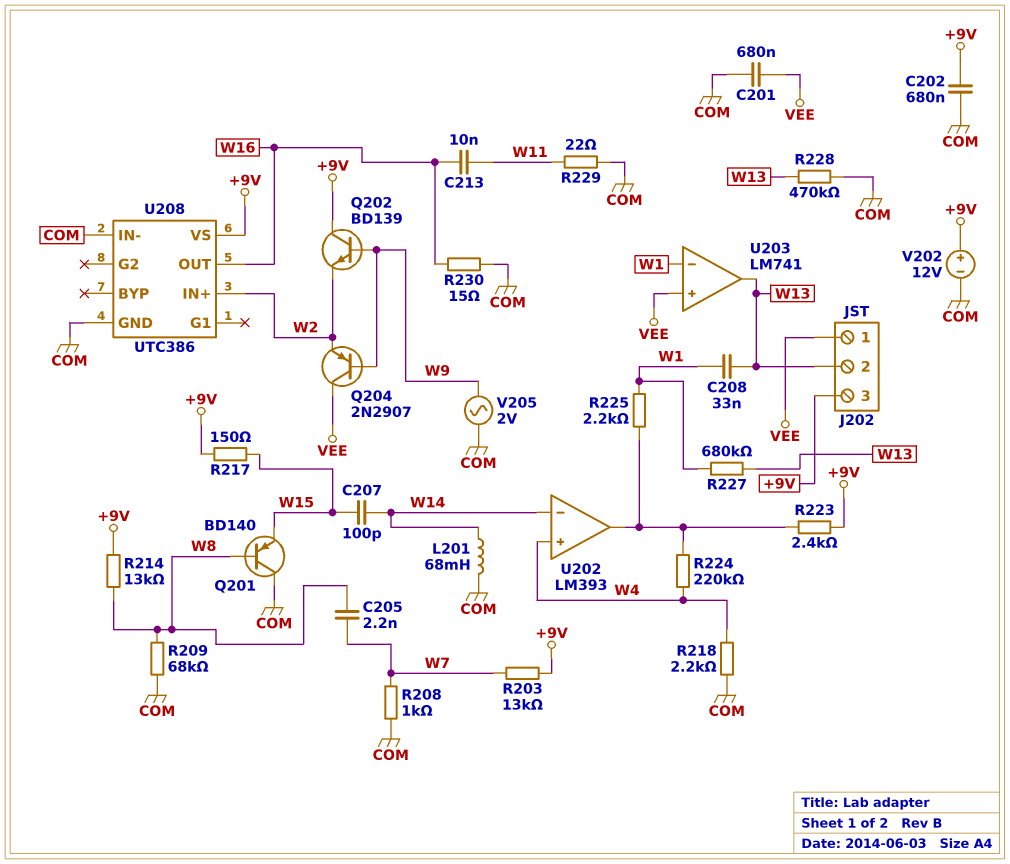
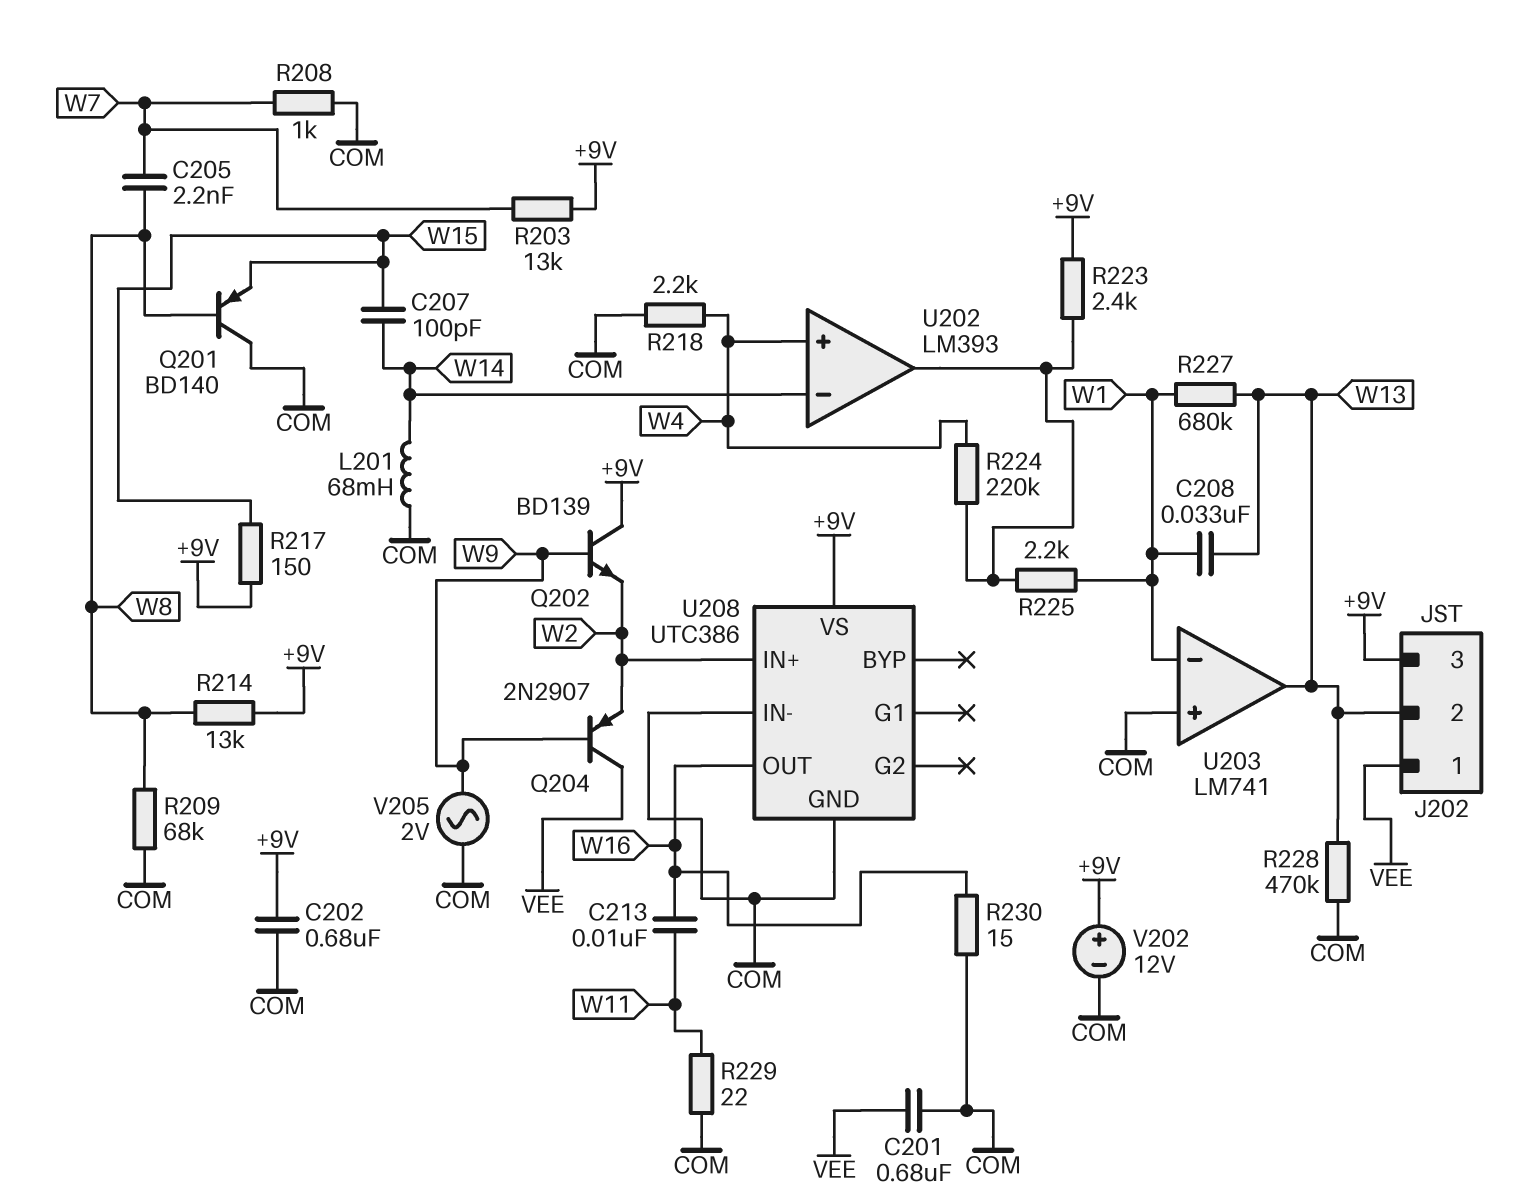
U203 pin in+: VEE -> COM

